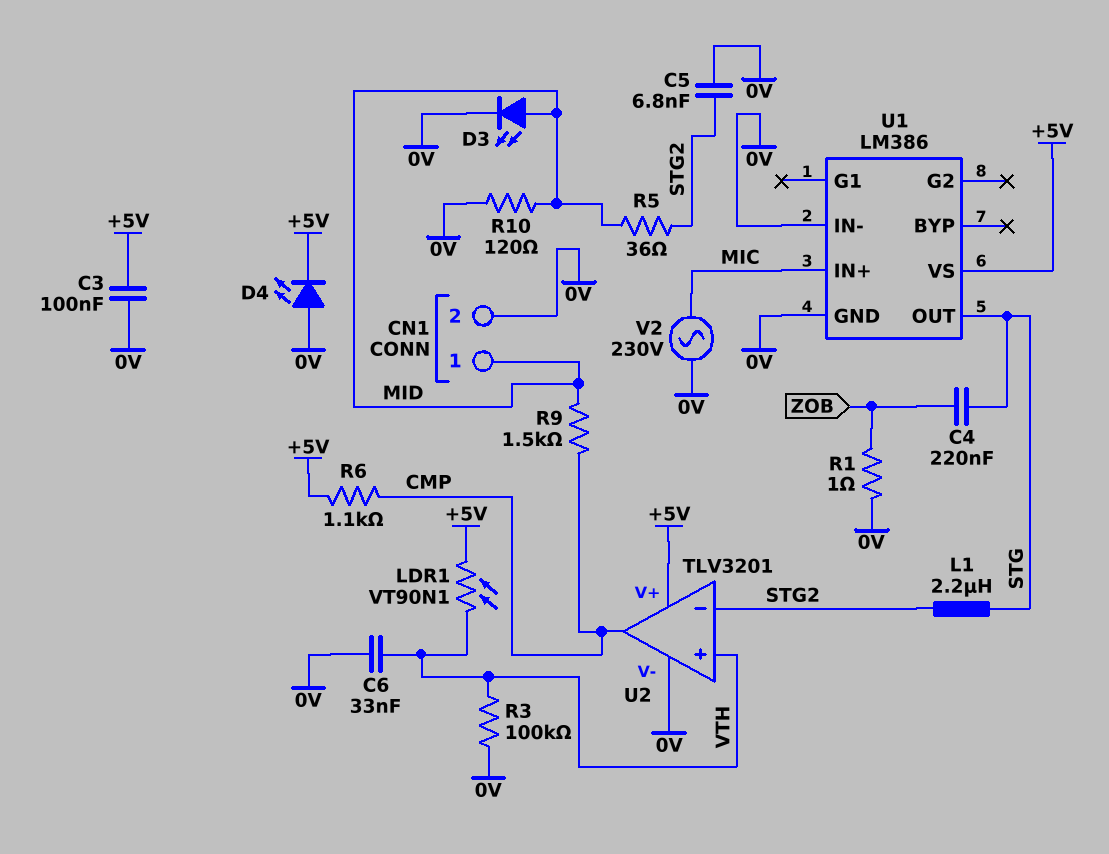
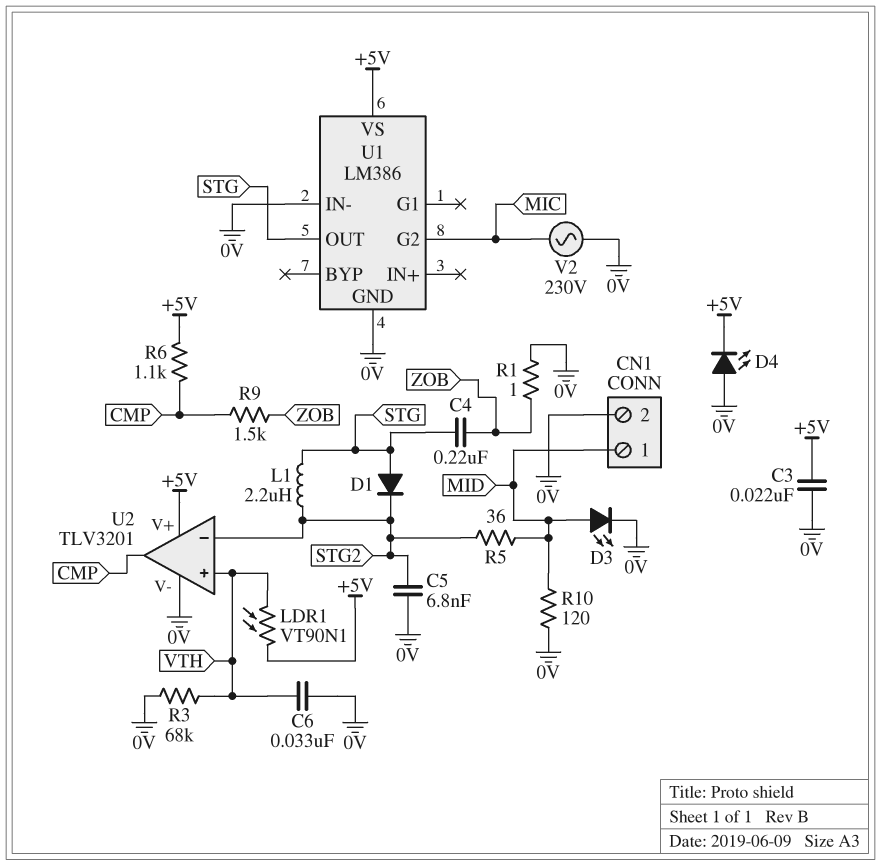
C3: 100nF (+5V, 0V) -> 22nF (+5V, 0V)
D1: none -> diode (A STG, K STG2)
R3: 100k (0V, VTH) -> 68k (0V, VTH)
R9: 1.5k (CMP, MID) -> 1.5k (CMP, ZOB)
U1 pin G2: none -> MIC
U1 pin IN+: MIC -> none

